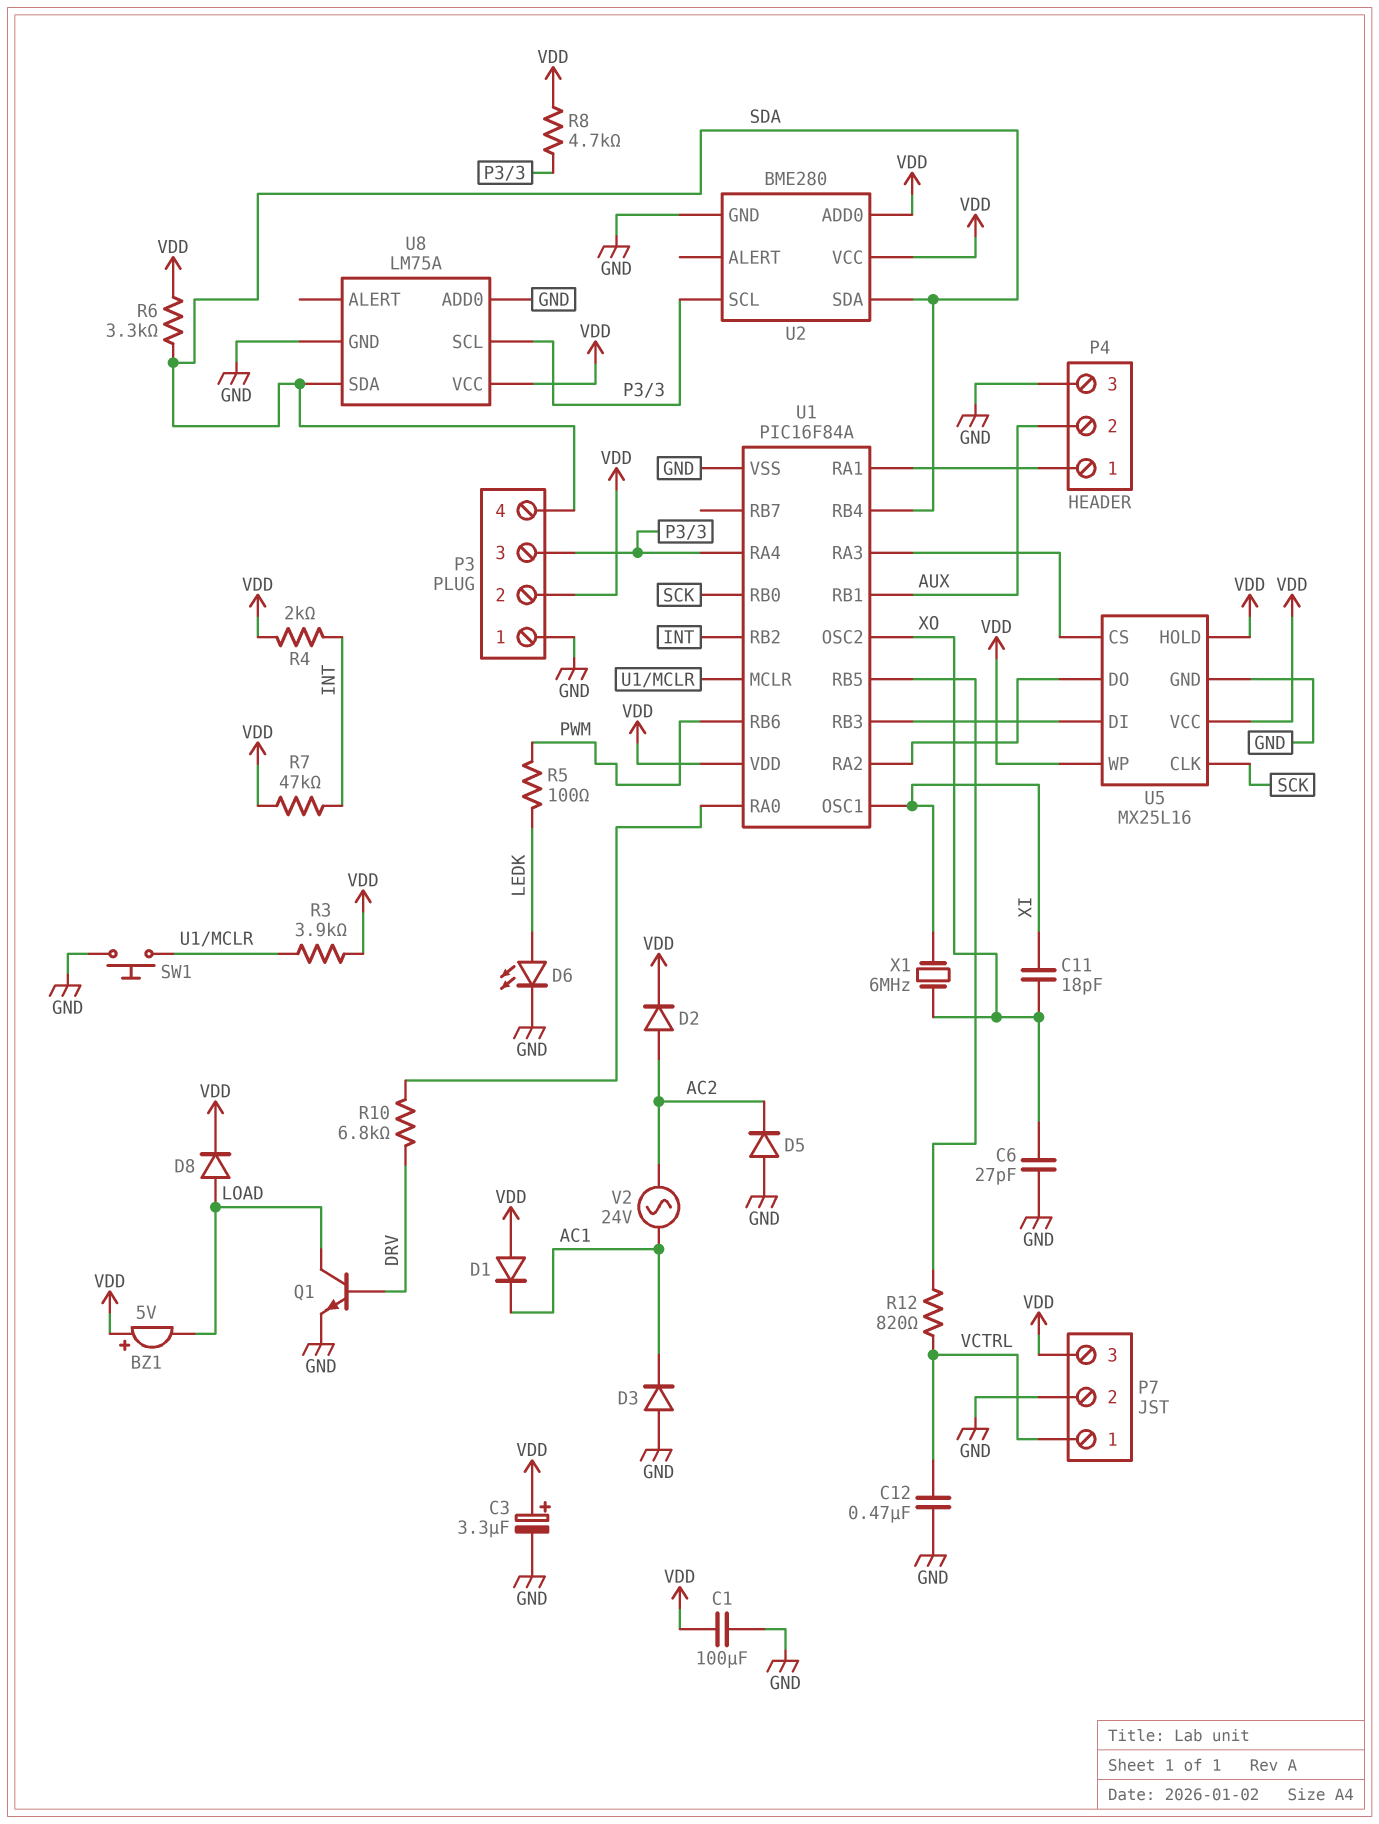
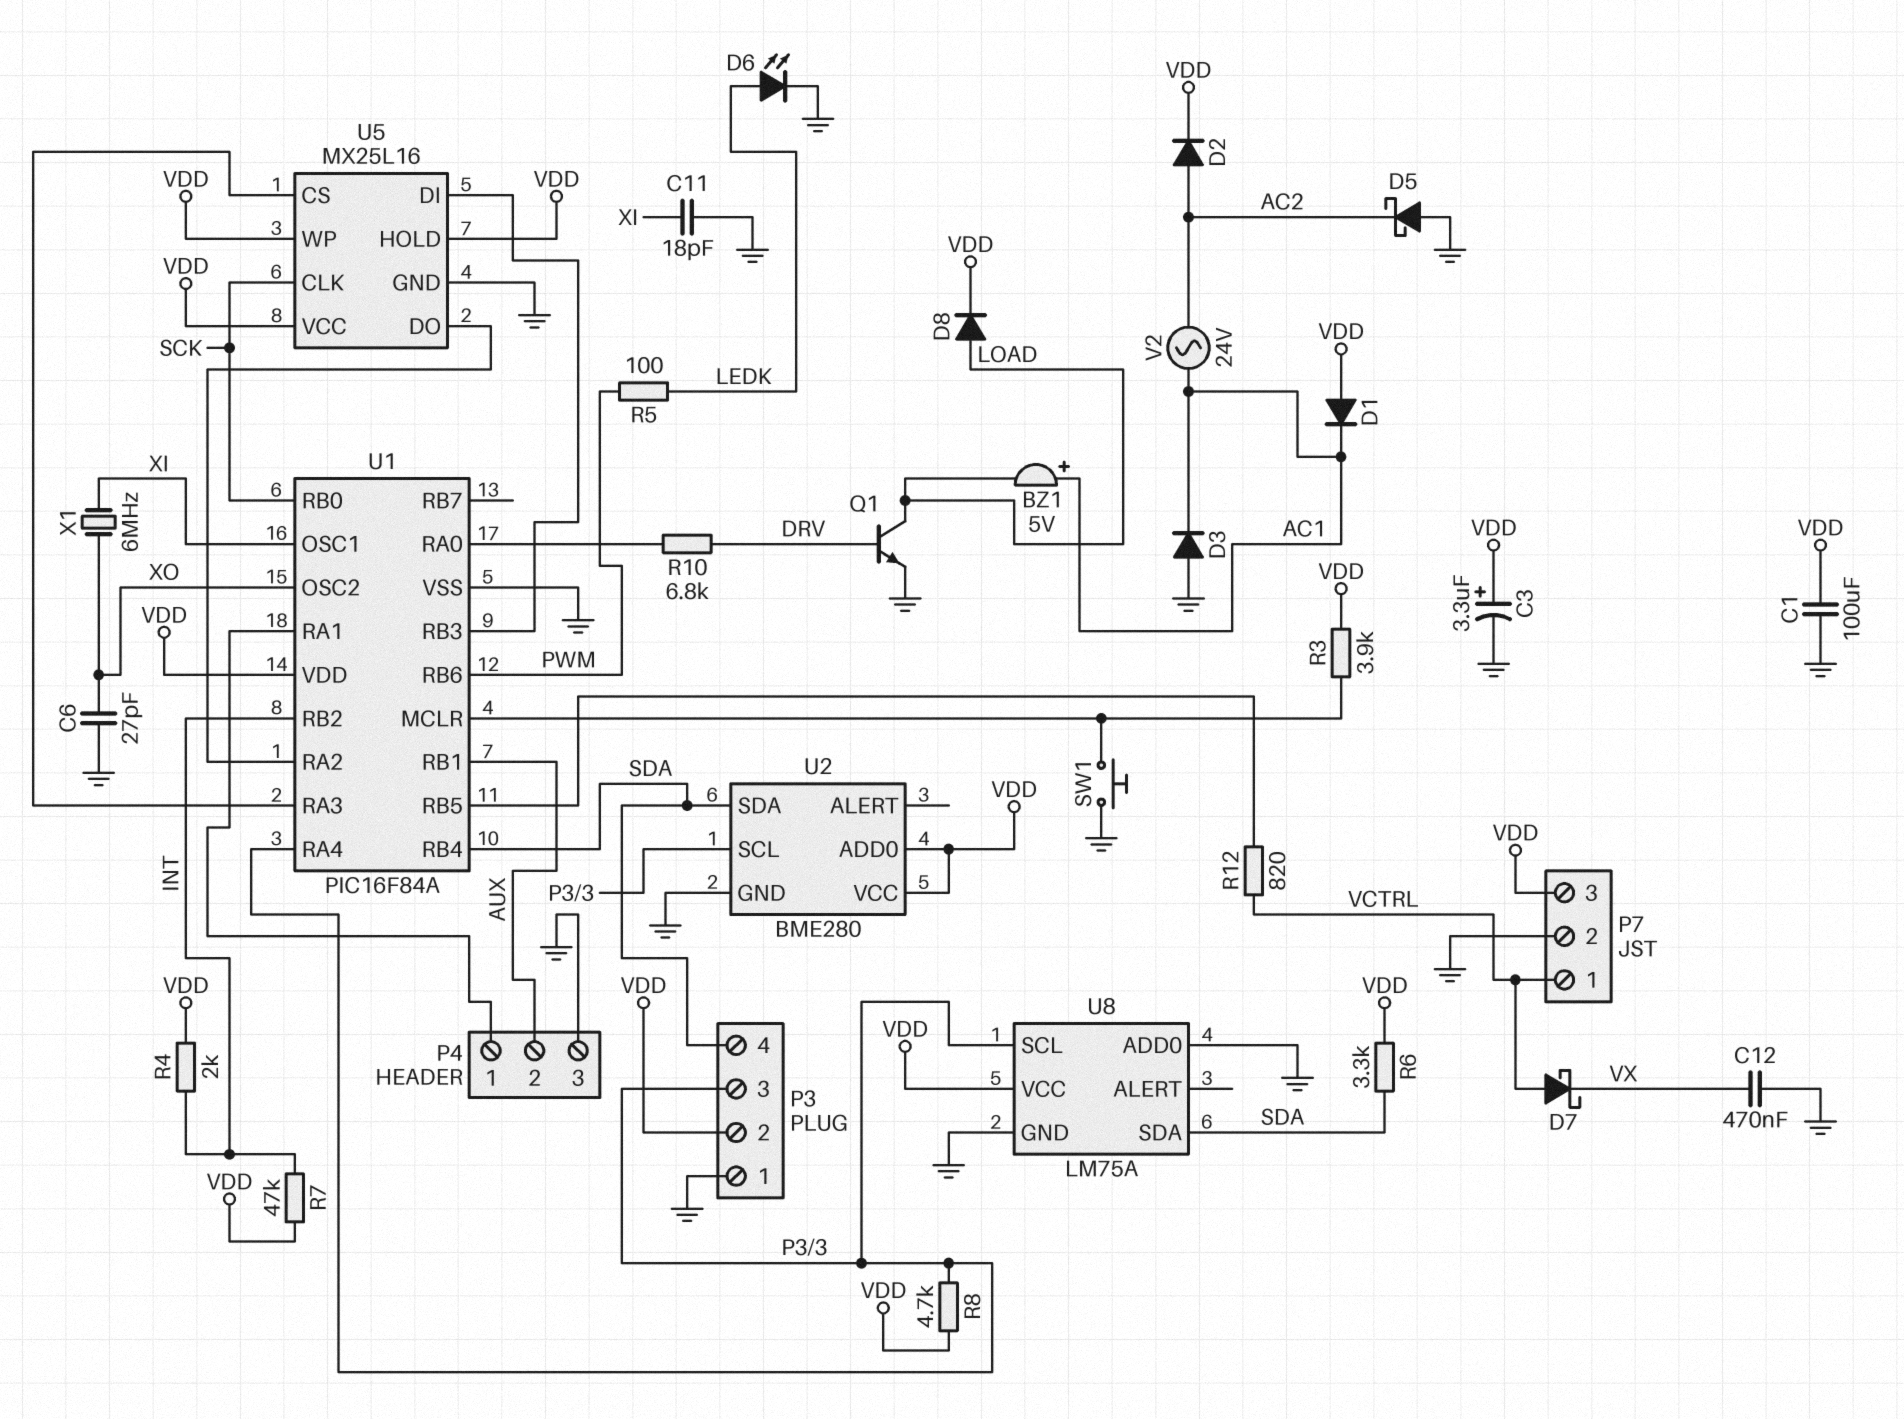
BZ1: buzzer 5V (plus VDD, minus LOAD) -> buzzer 5V (plus AC1, minus LOAD)
C11: 18pF (XI, XO) -> 18pF (GND, XI)
C12: 470nF (GND, VCTRL) -> 470nF (GND, VX)
D5: diode (A GND, K AC2) -> schottky (A GND, K AC2)
D7: none -> schottky (A VCTRL, K VX)

